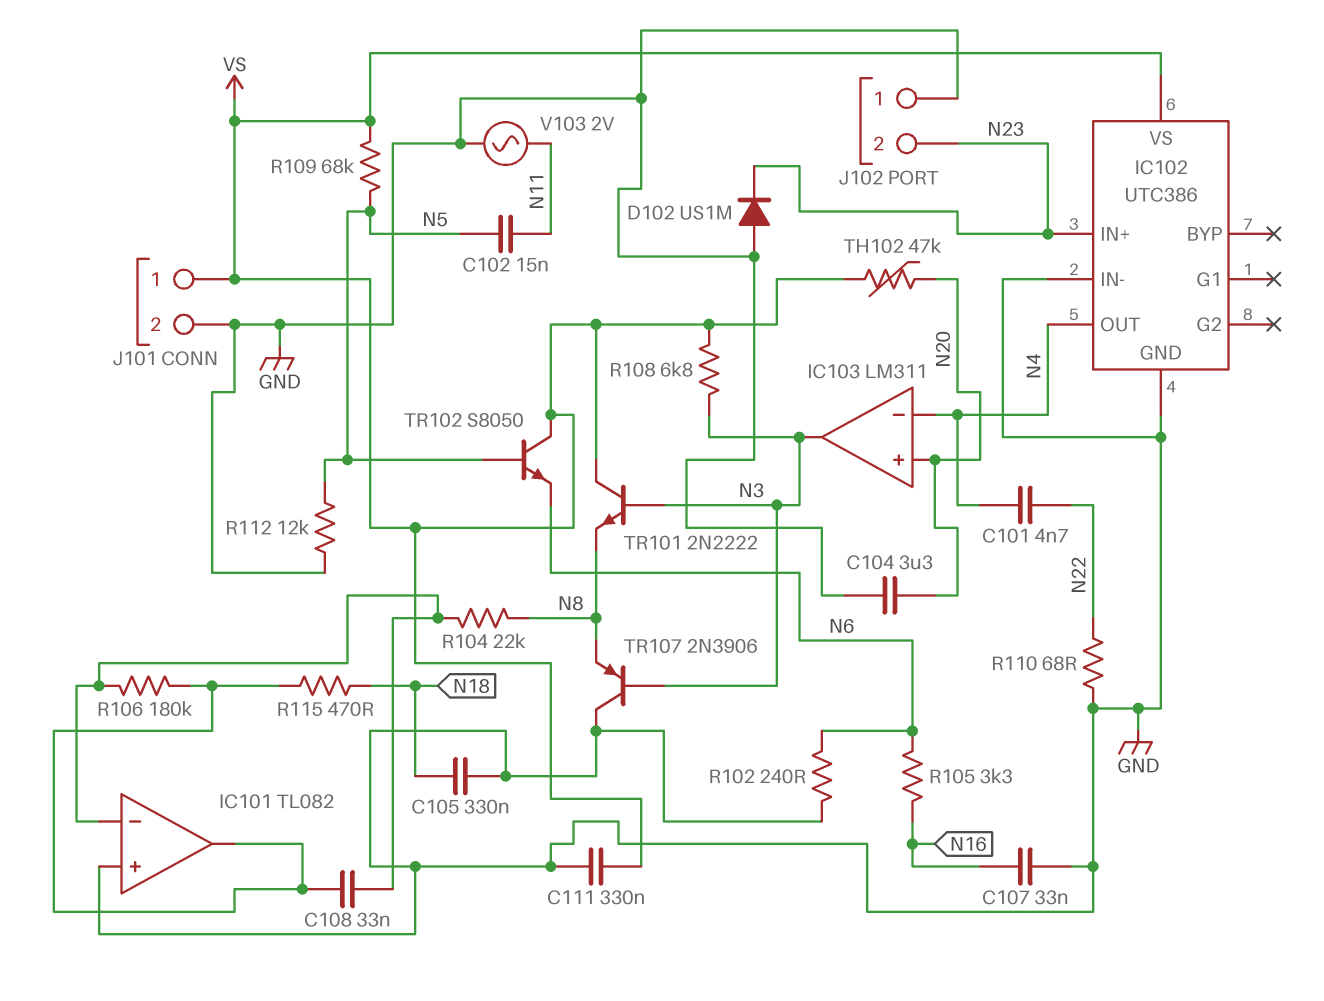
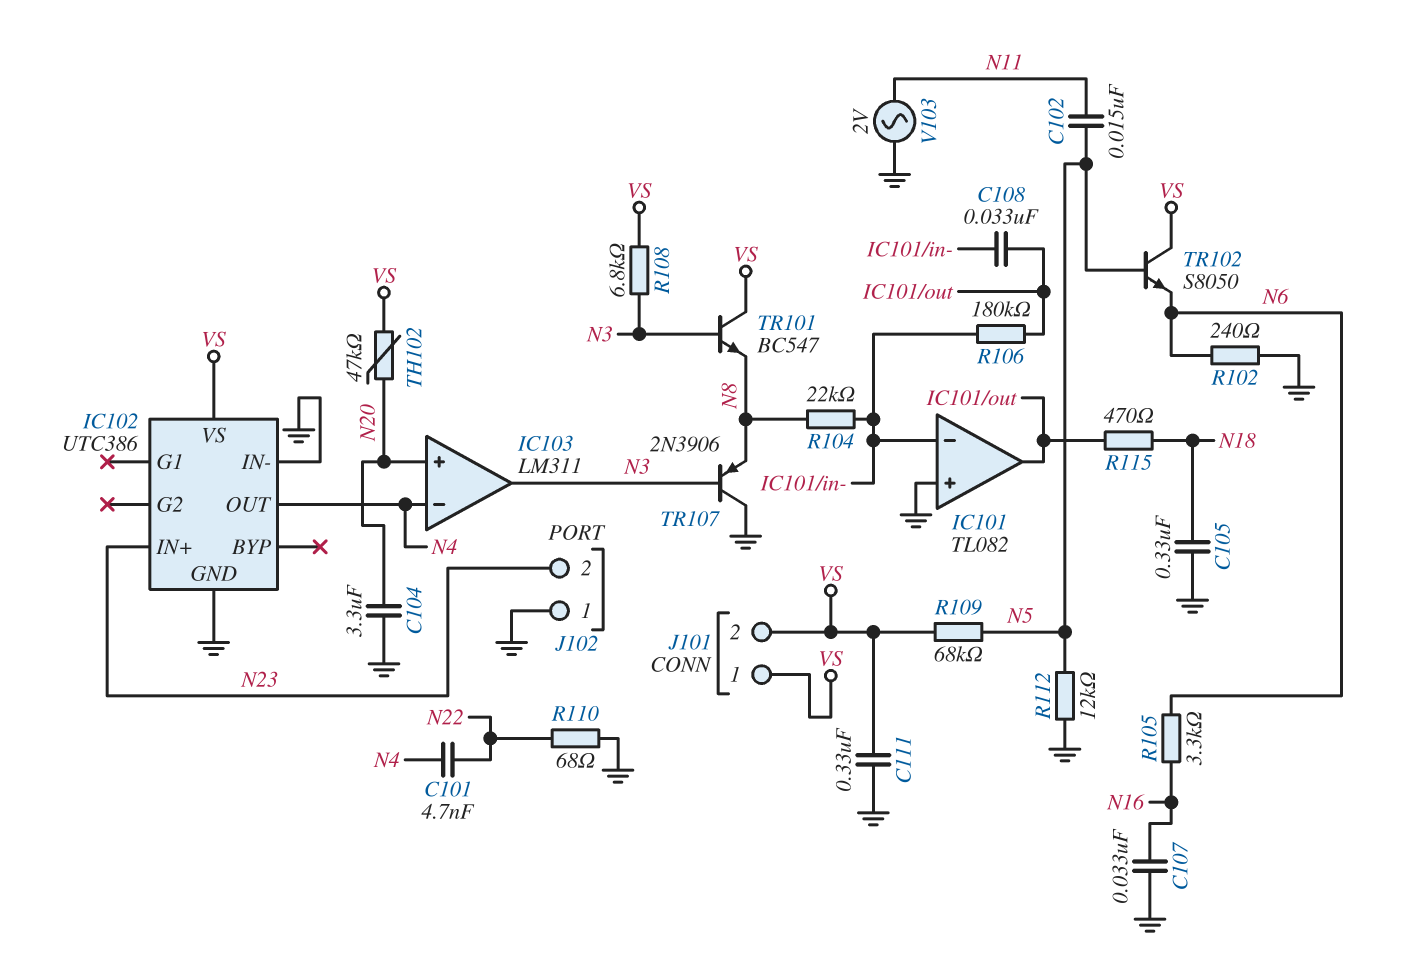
D102: diode US1M (A GND, K N23) -> none
J101 pin 2: GND -> VS
TR101: NPN 2N2222 (B N3, C VS, E N8) -> NPN BC547 (B N3, C VS, E N8)

